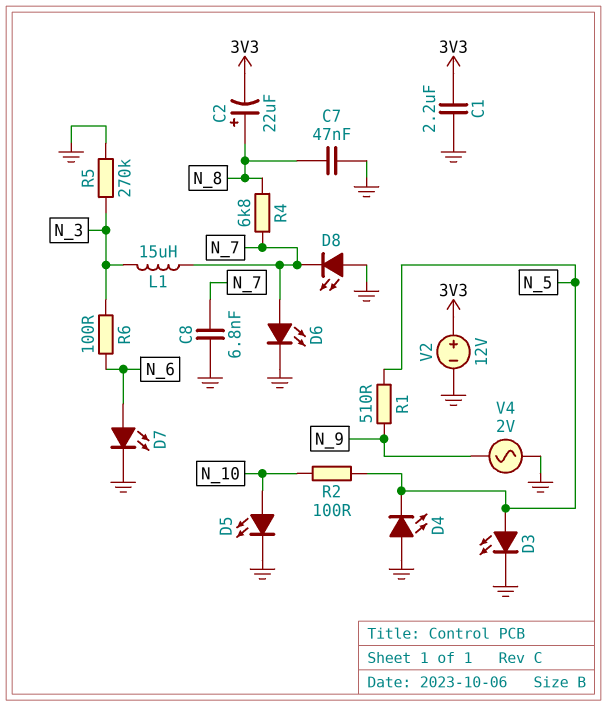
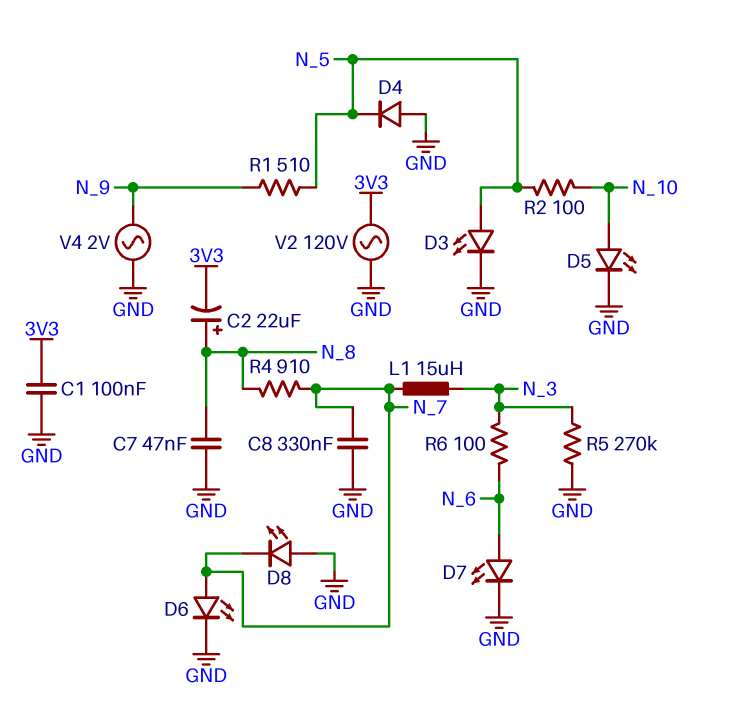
C1: 2.2uF (3V3, GND) -> 100nF (3V3, GND)
C8: 6.8nF (GND, N_7) -> 330nF (GND, N_7)
D4: LED (A GND, K N_5) -> diode (A GND, K N_5)
R4: 6.8k (N_7, N_8) -> 910 (N_7, N_8)
V2: 12V (plus 3V3, minus GND) -> AC 120V (3V3, GND)

